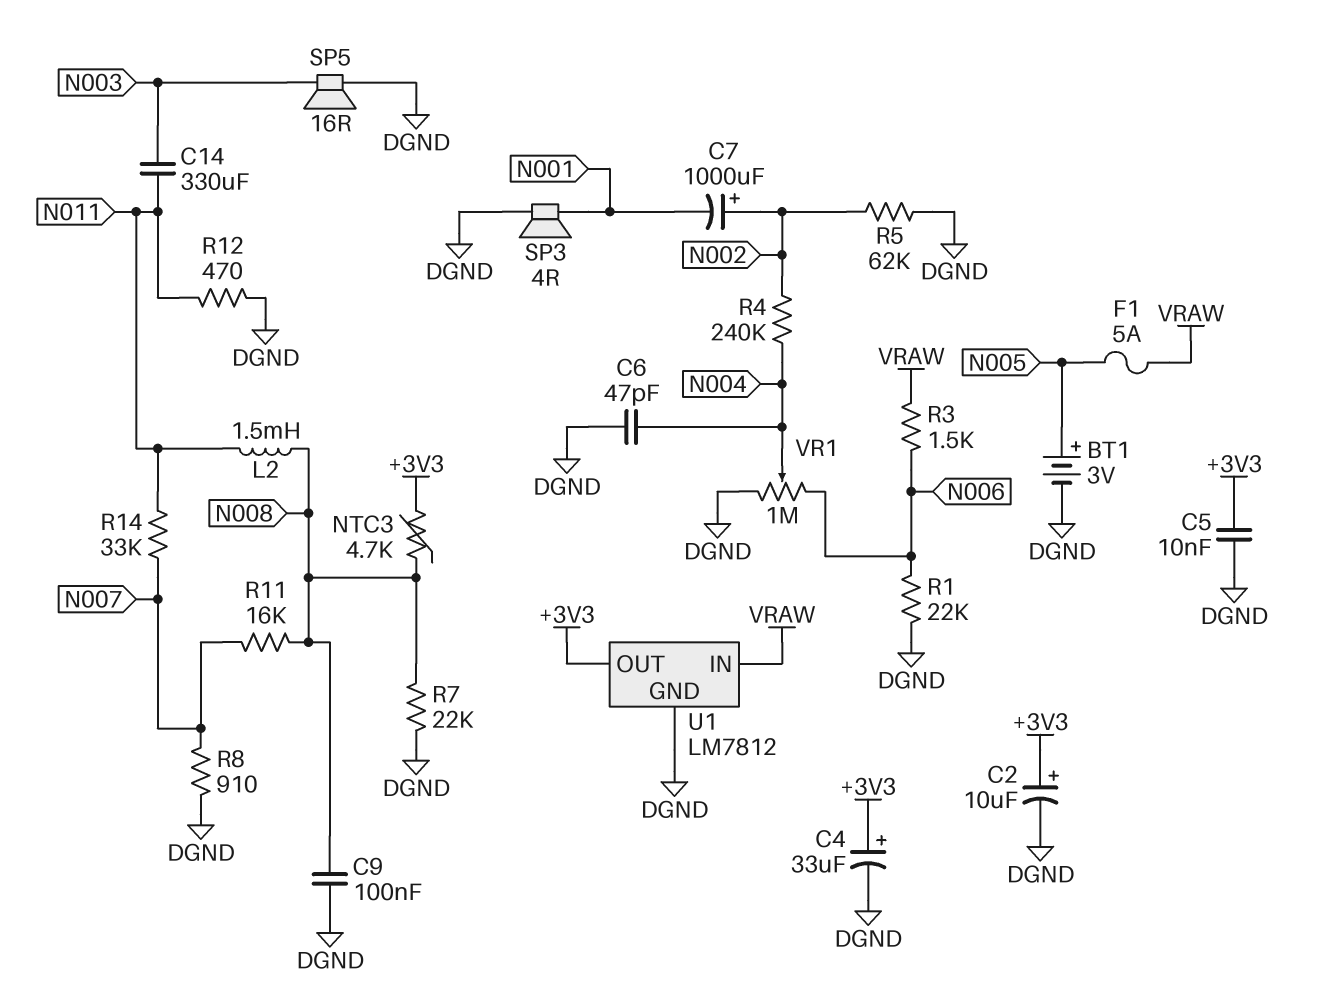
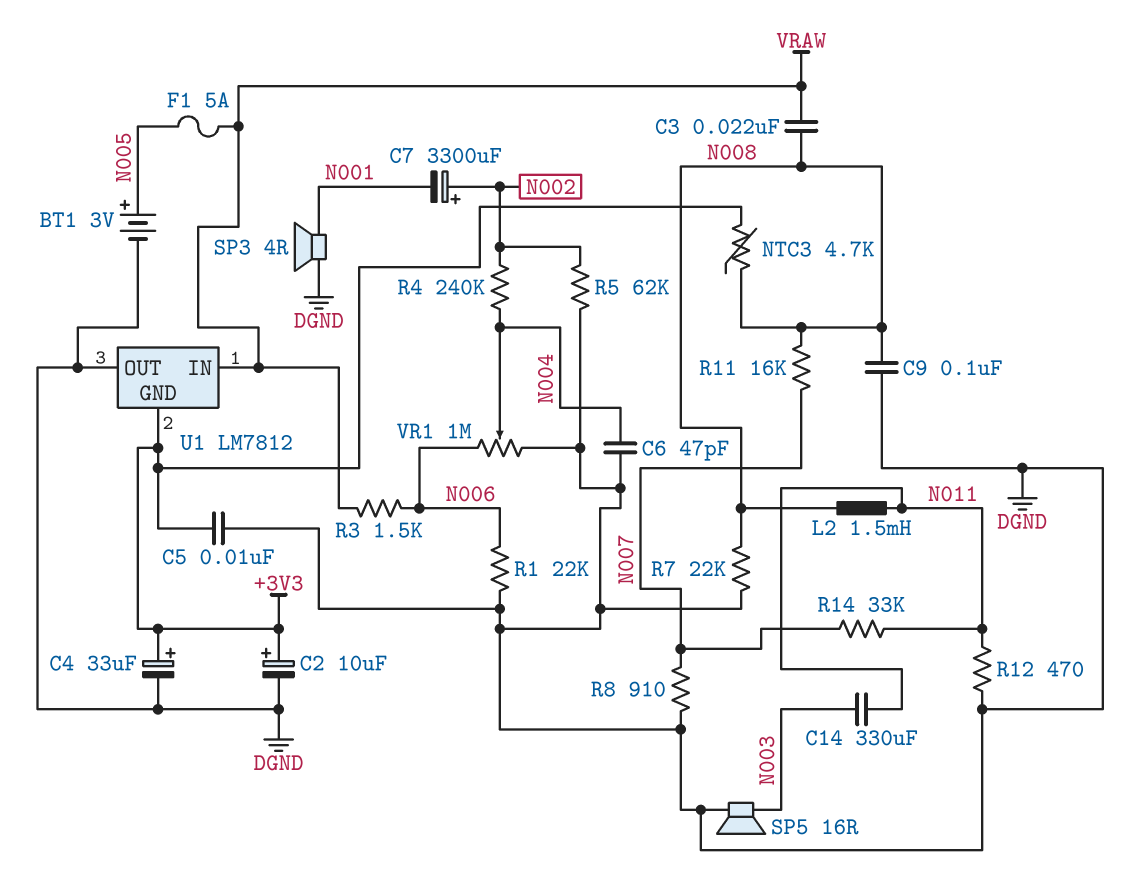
C3: none -> 22nF (N008, VRAW)
C7: 1000uF (plus N002, minus N001) -> 3300uF (plus N002, minus N001)
U1 pin GND: DGND -> +3V3
U1 pin OUT: +3V3 -> DGND

